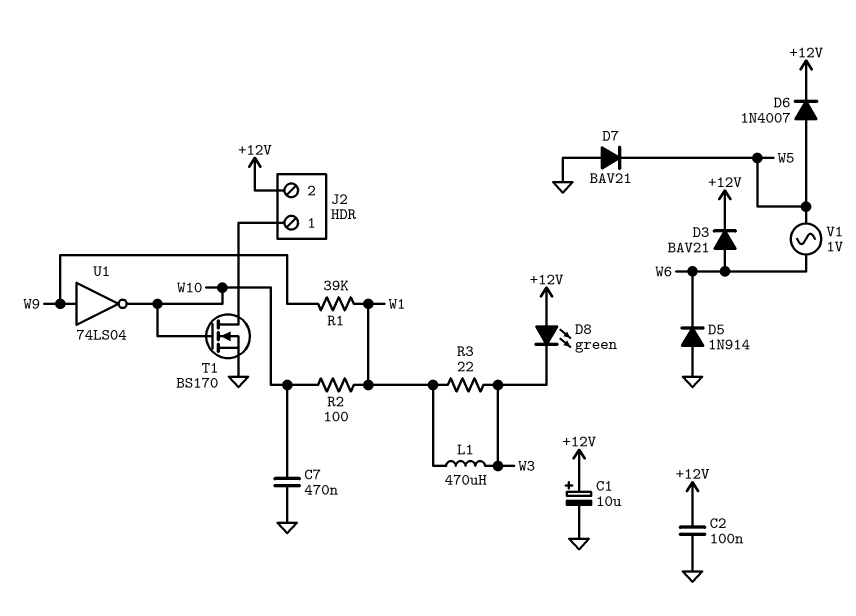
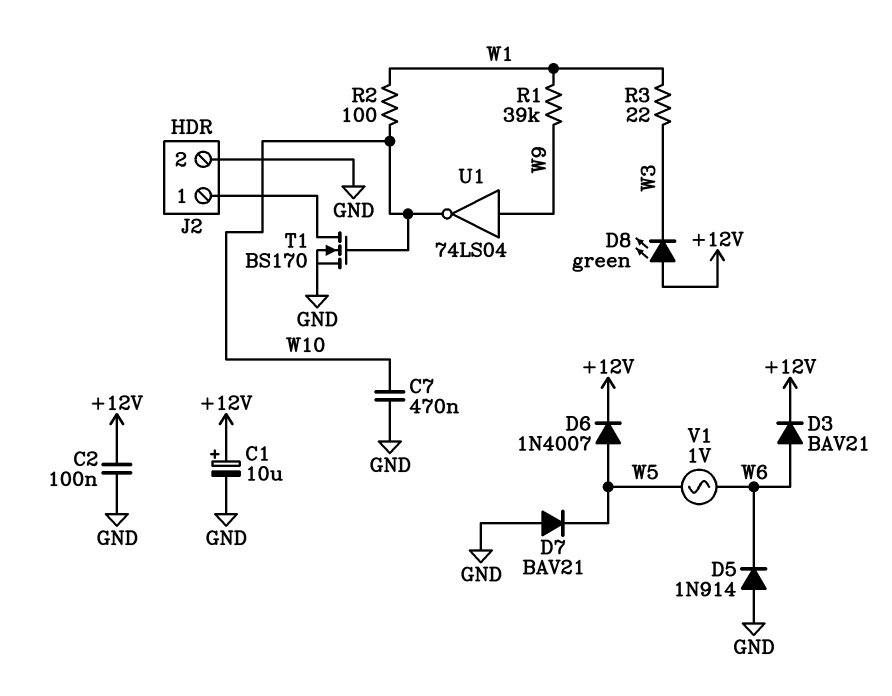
J2 pin 2: +12V -> GND
L1: 470uH (W1, W3) -> none

